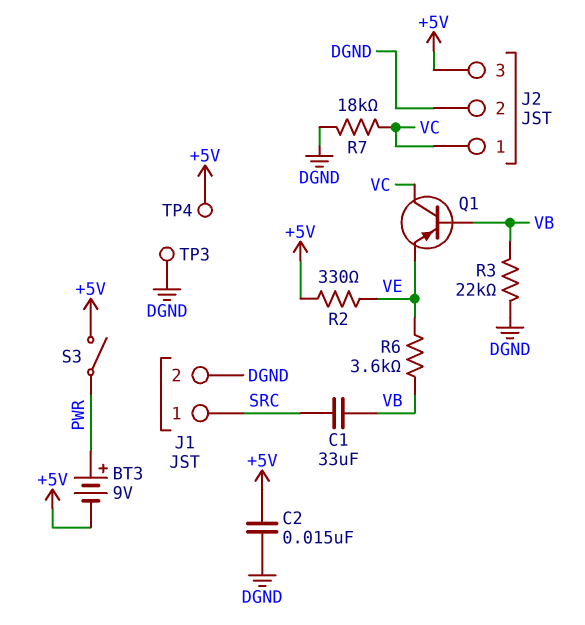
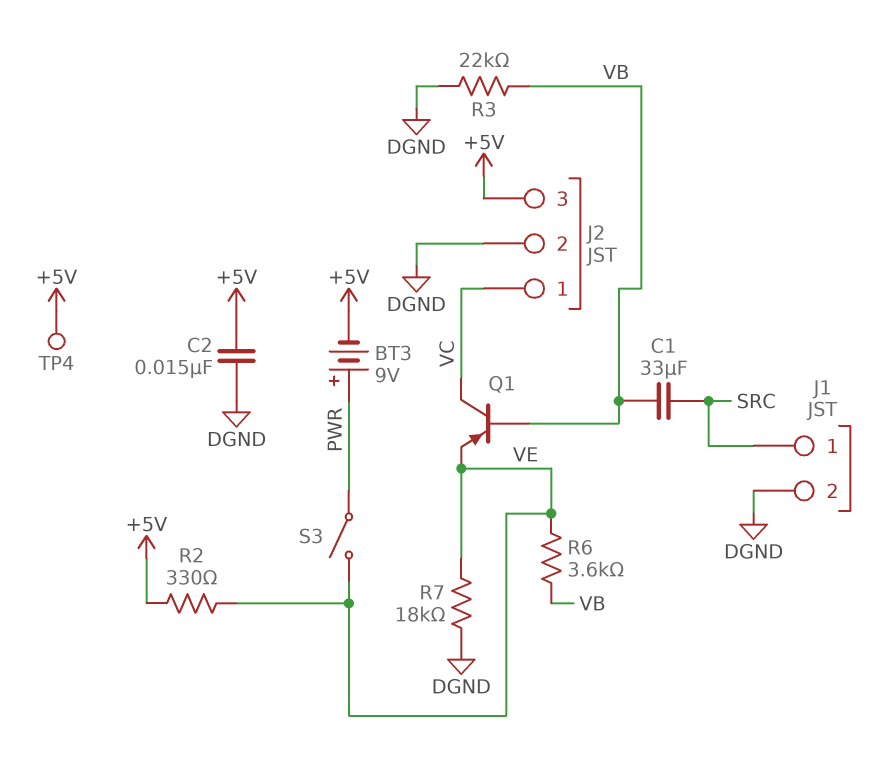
R7: 18k (DGND, VC) -> 18k (DGND, VE)
S3: switch (+5V, PWR) -> switch (PWR, VE)
TP3: test point (DGND) -> none

